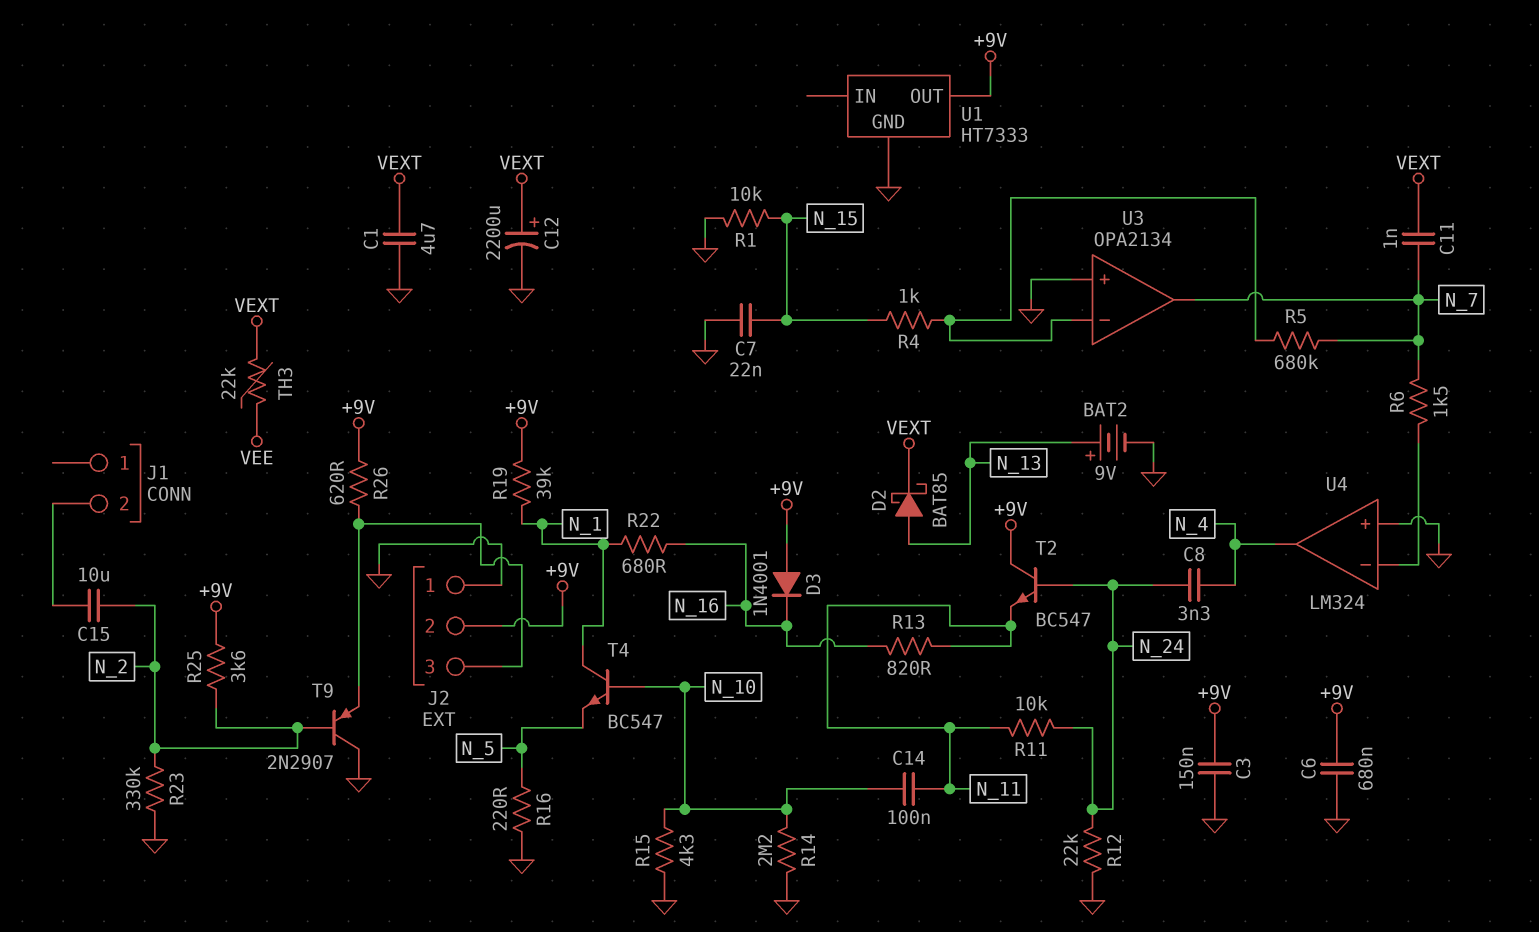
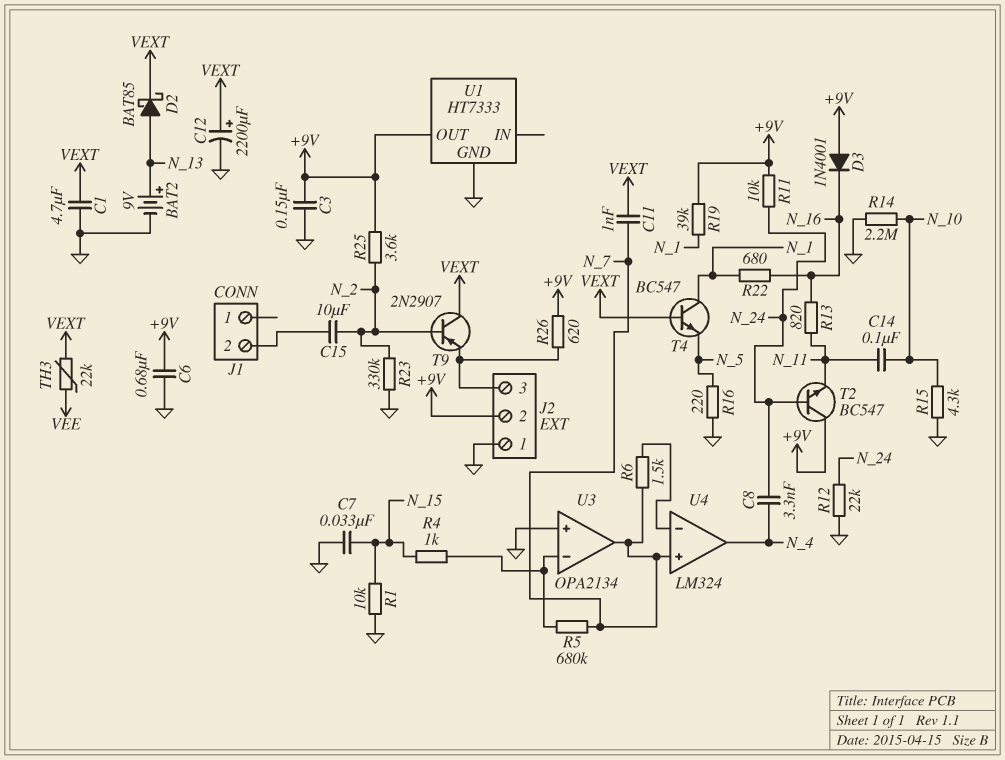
C7: 22nF (GND, N_15) -> 33nF (GND, N_15)
R11: 10k (N_11, N_24) -> 10k (+9V, N_24)
T4: NPN BC547 (B N_10, C N_1, E N_5) -> NPN BC547 (B VEXT, C N_1, E N_5)
T9: PNP 2N2907 (B N_2, C GND, E J2/3) -> PNP 2N2907 (B N_2, C VEXT, E J2/3)
U4 pin in+: GND -> N_7

